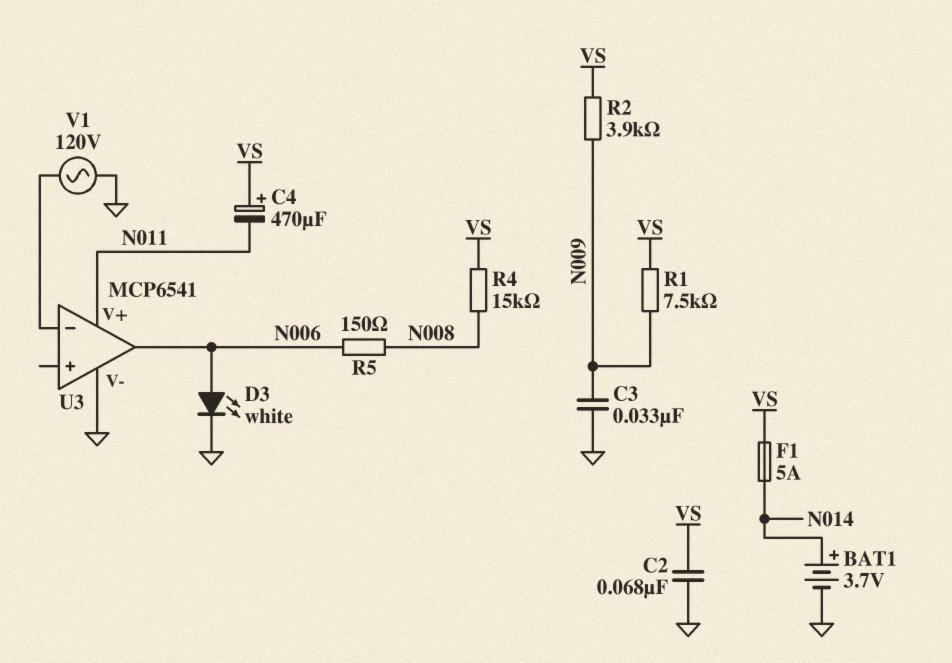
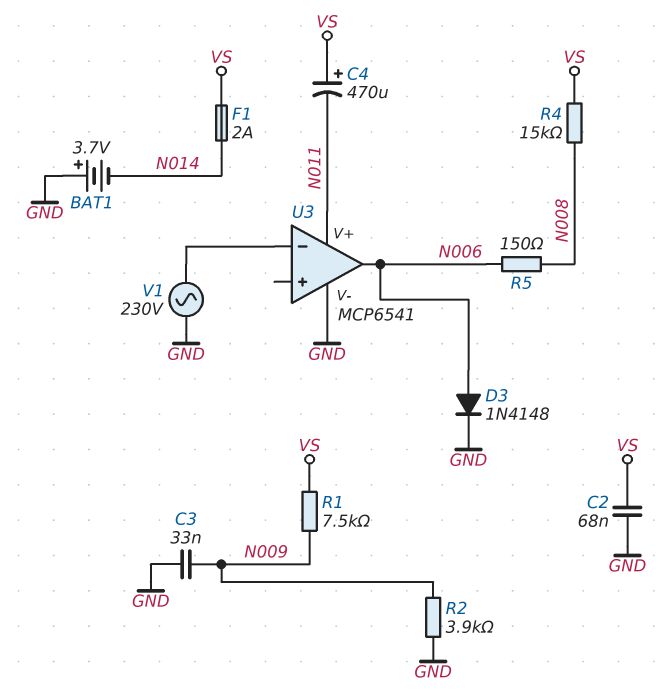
BAT1: 3.7V (plus N014, minus GND) -> 3.7V (plus GND, minus N014)
D3: LED white (A N006, K GND) -> diode 1N4148 (A N006, K GND)
F1: 5A (N014, VS) -> 2A (N014, VS)
R2: 3.9k (N009, VS) -> 3.9k (GND, N009)
V1: AC 120V (GND, U3/in-) -> AC 230V (GND, U3/in-)

